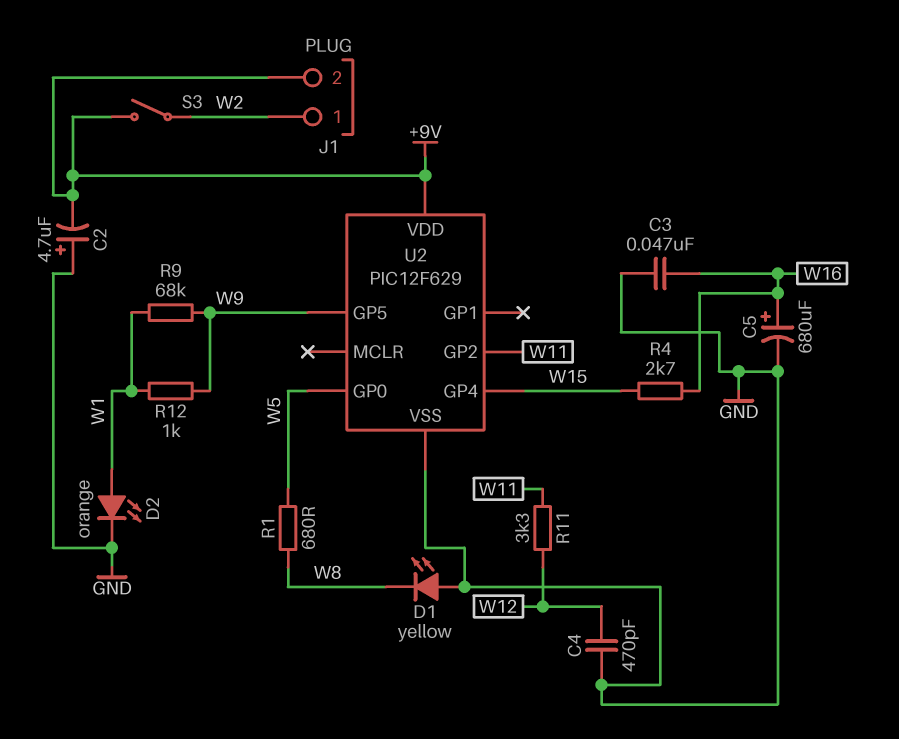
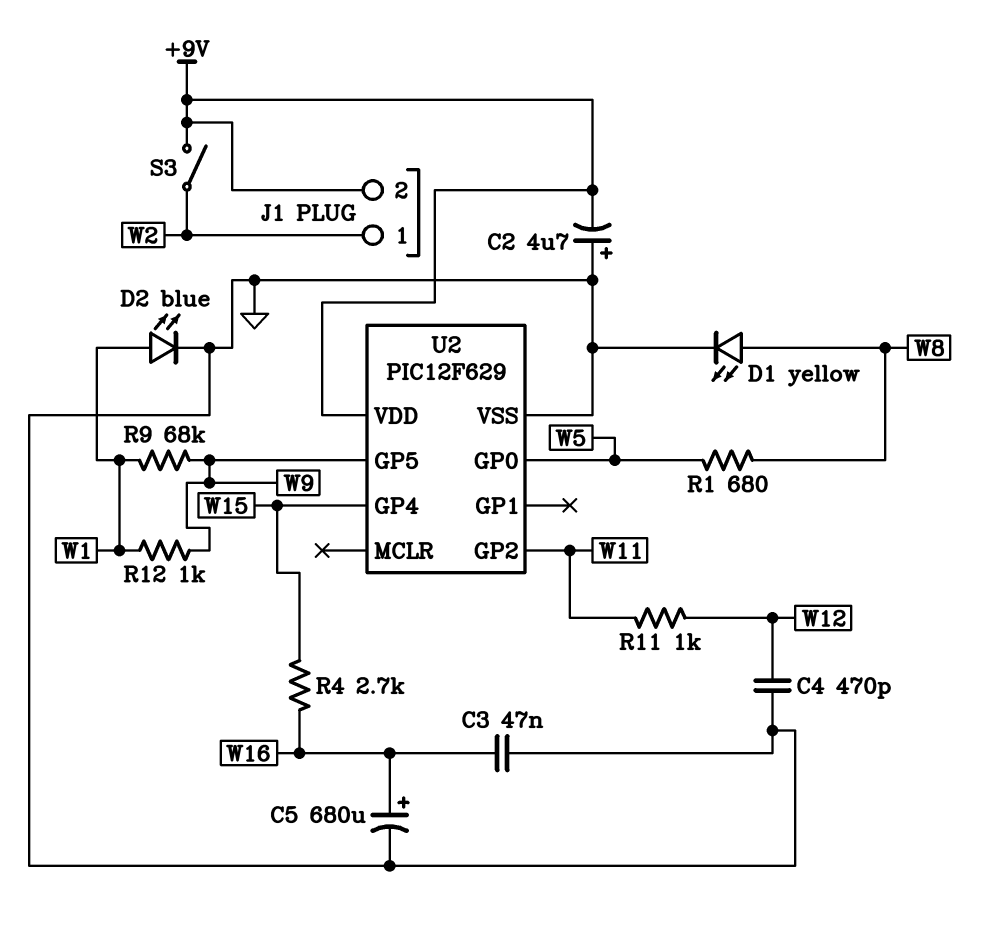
D1: LED yellow (A GND, K W8) -> LED yellow (A W8, K GND)
D2: LED orange (A W1, K GND) -> LED blue (A W1, K GND)
R11: 3.3k (W11, W12) -> 1k (W11, W12)

